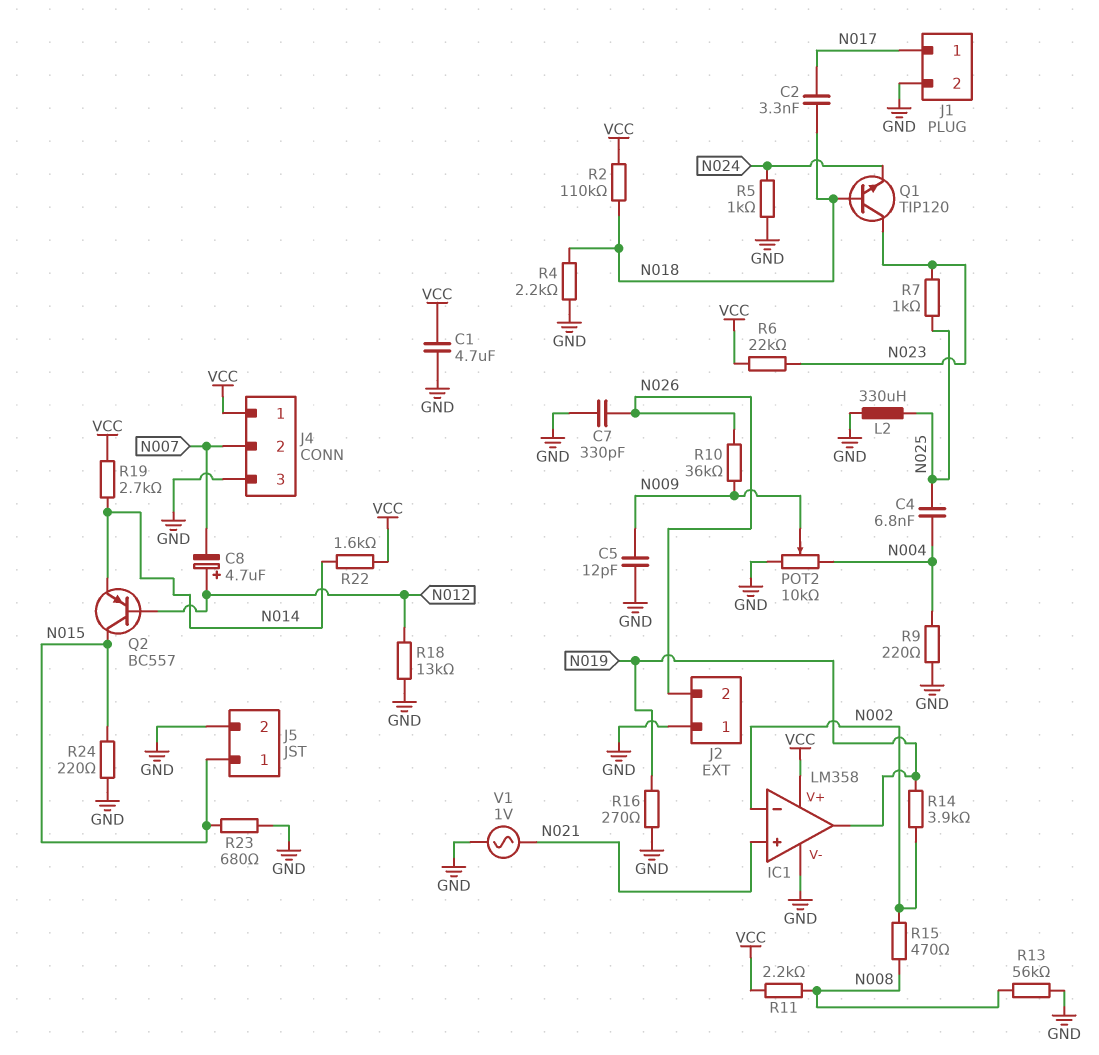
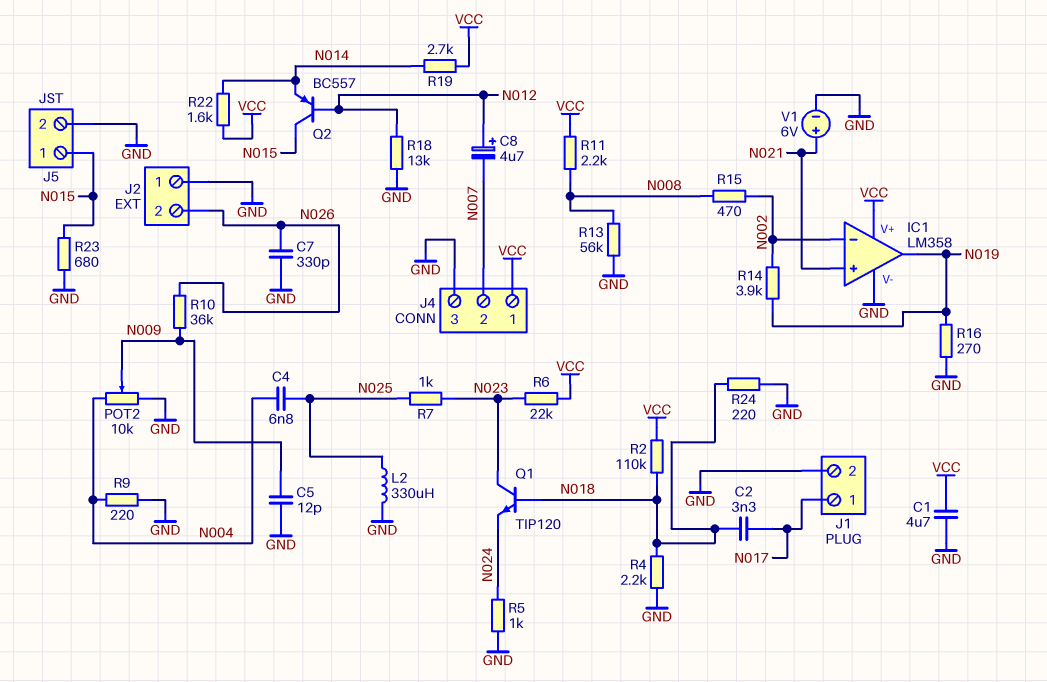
R24: 220 (GND, N015) -> 220 (GND, N018)
V1: AC 1V (GND, N021) -> 6V (plus N021, minus GND)

